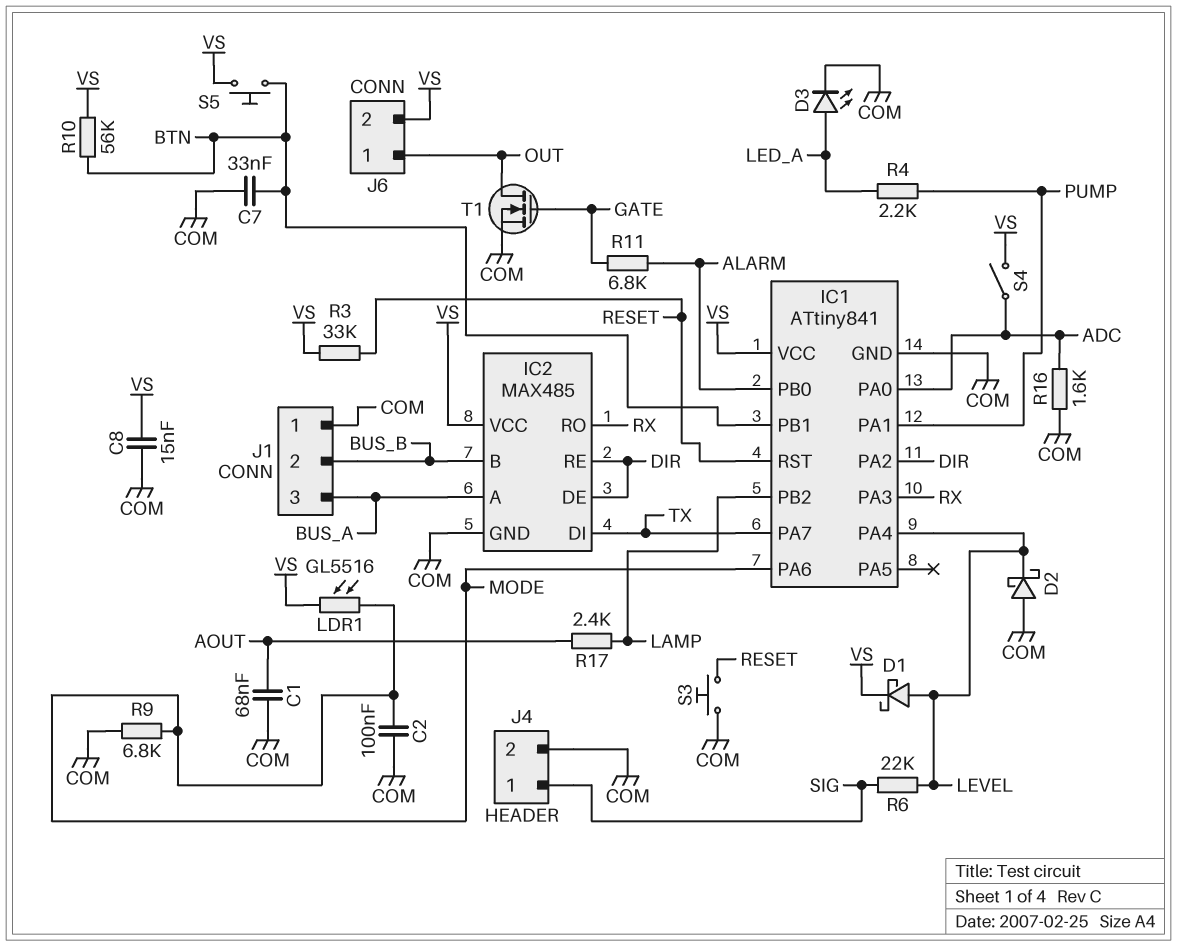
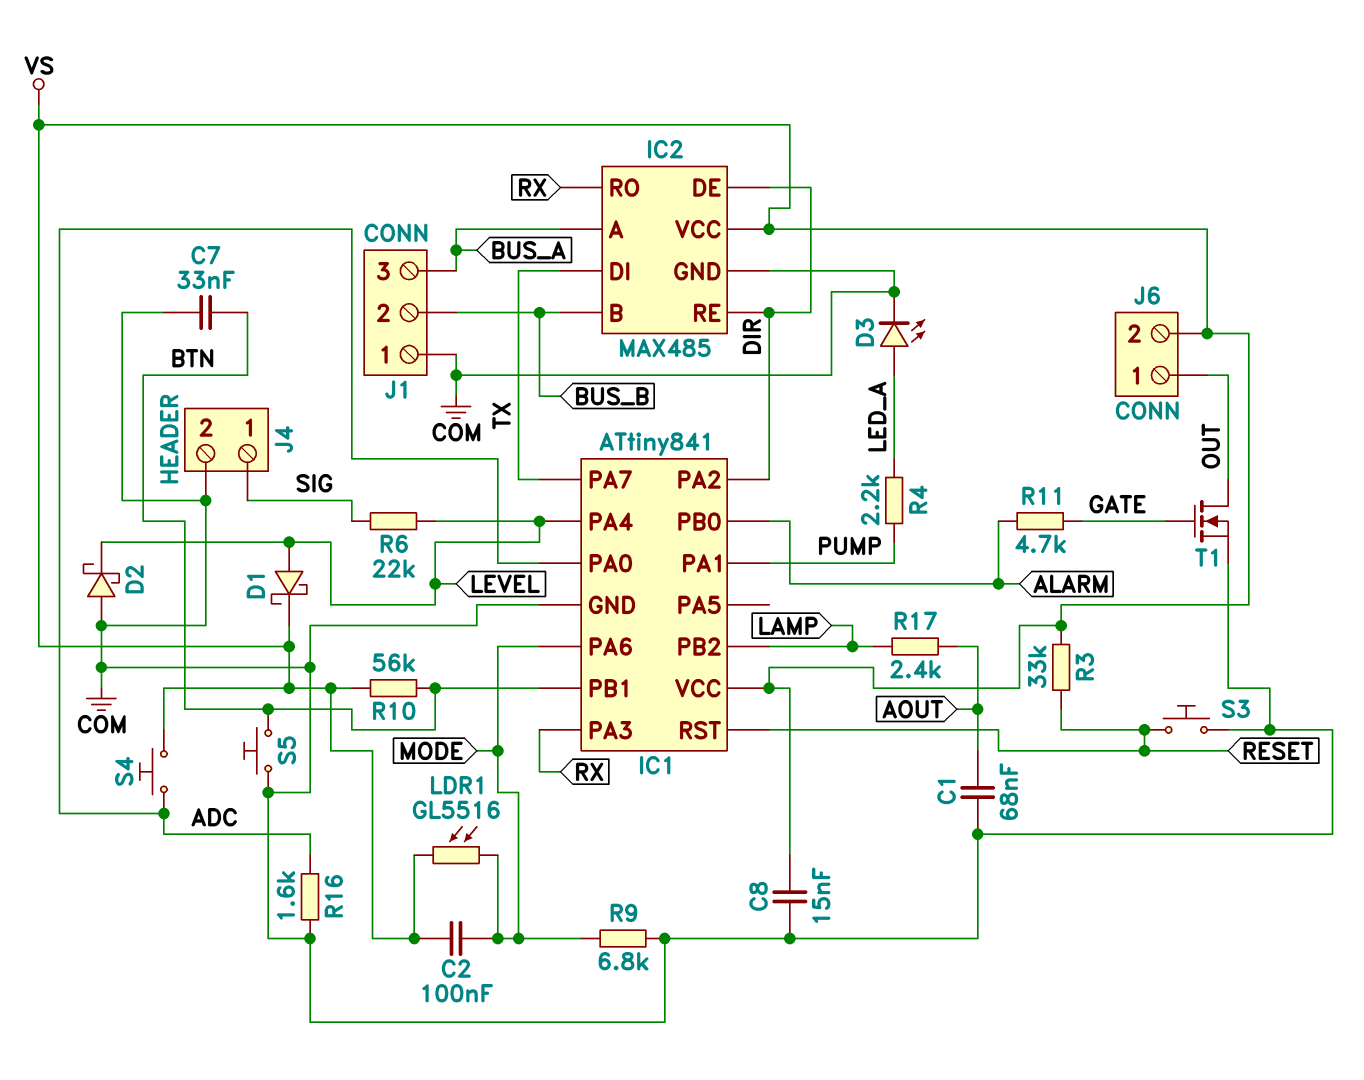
C2: 100nF (COM, MODE) -> 100nF (MODE, VS)
R11: 6.8k (ALARM, GATE) -> 4.7k (ALARM, GATE)
S4: switch (ADC, VS) -> button (ADC, VS)
S5: button (BTN, VS) -> button (BTN, COM)

